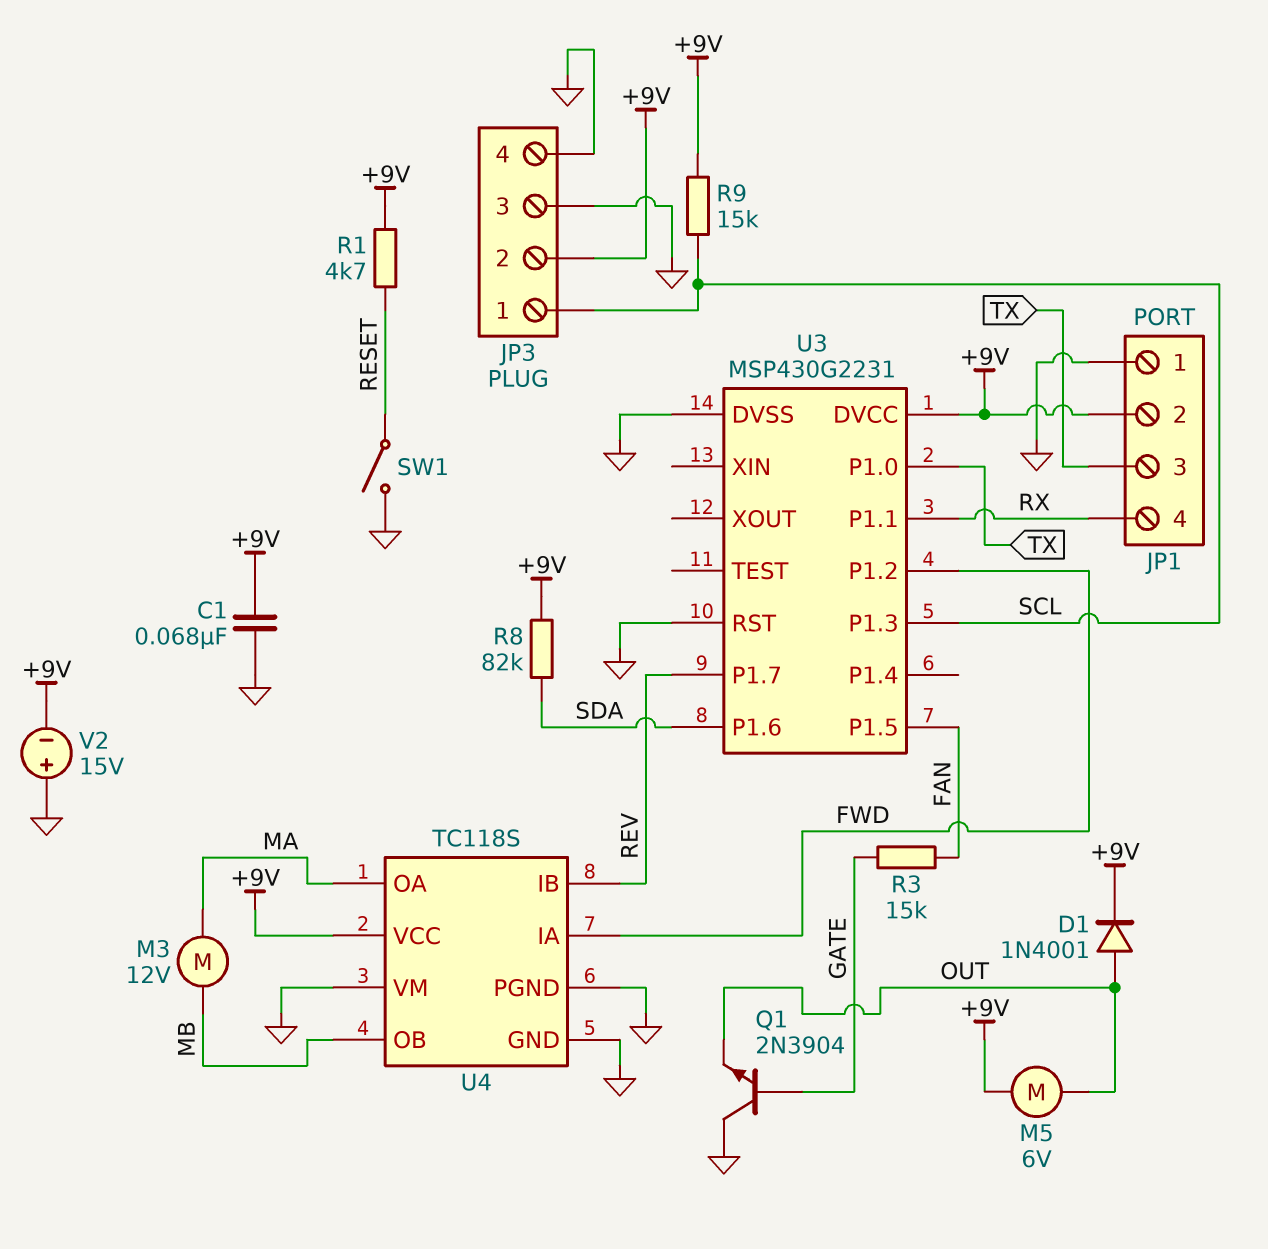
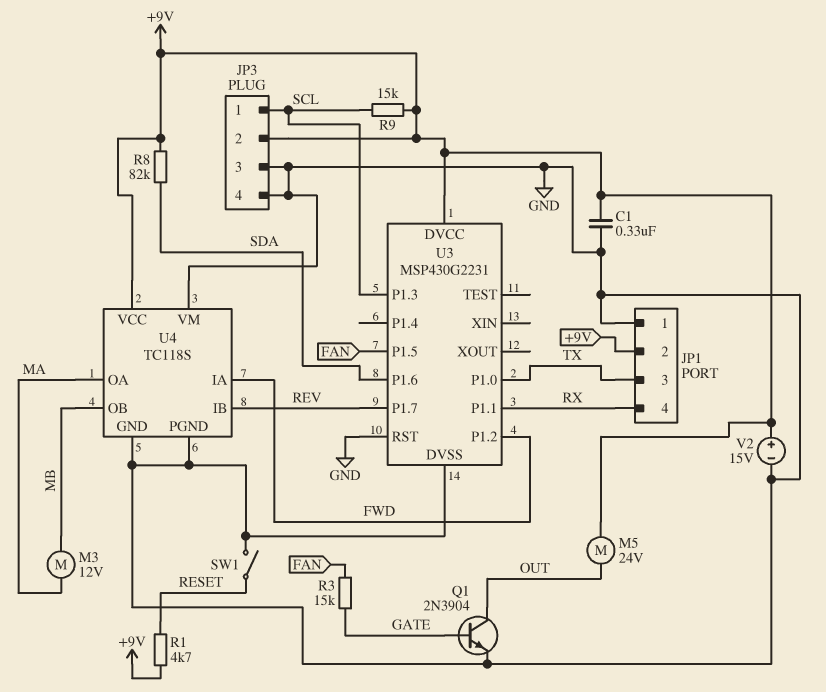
C1: 68nF (+9V, GND) -> 330nF (+9V, GND)
D1: diode 1N4001 (A OUT, K +9V) -> none
M5: motor 6V (+9V, OUT) -> motor 24V (+9V, OUT)
Q1: NPN 2N3904 (B GATE, C GND, E OUT) -> NPN 2N3904 (B GATE, C OUT, E GND)
V2: 15V (plus GND, minus +9V) -> 15V (plus +9V, minus GND)

